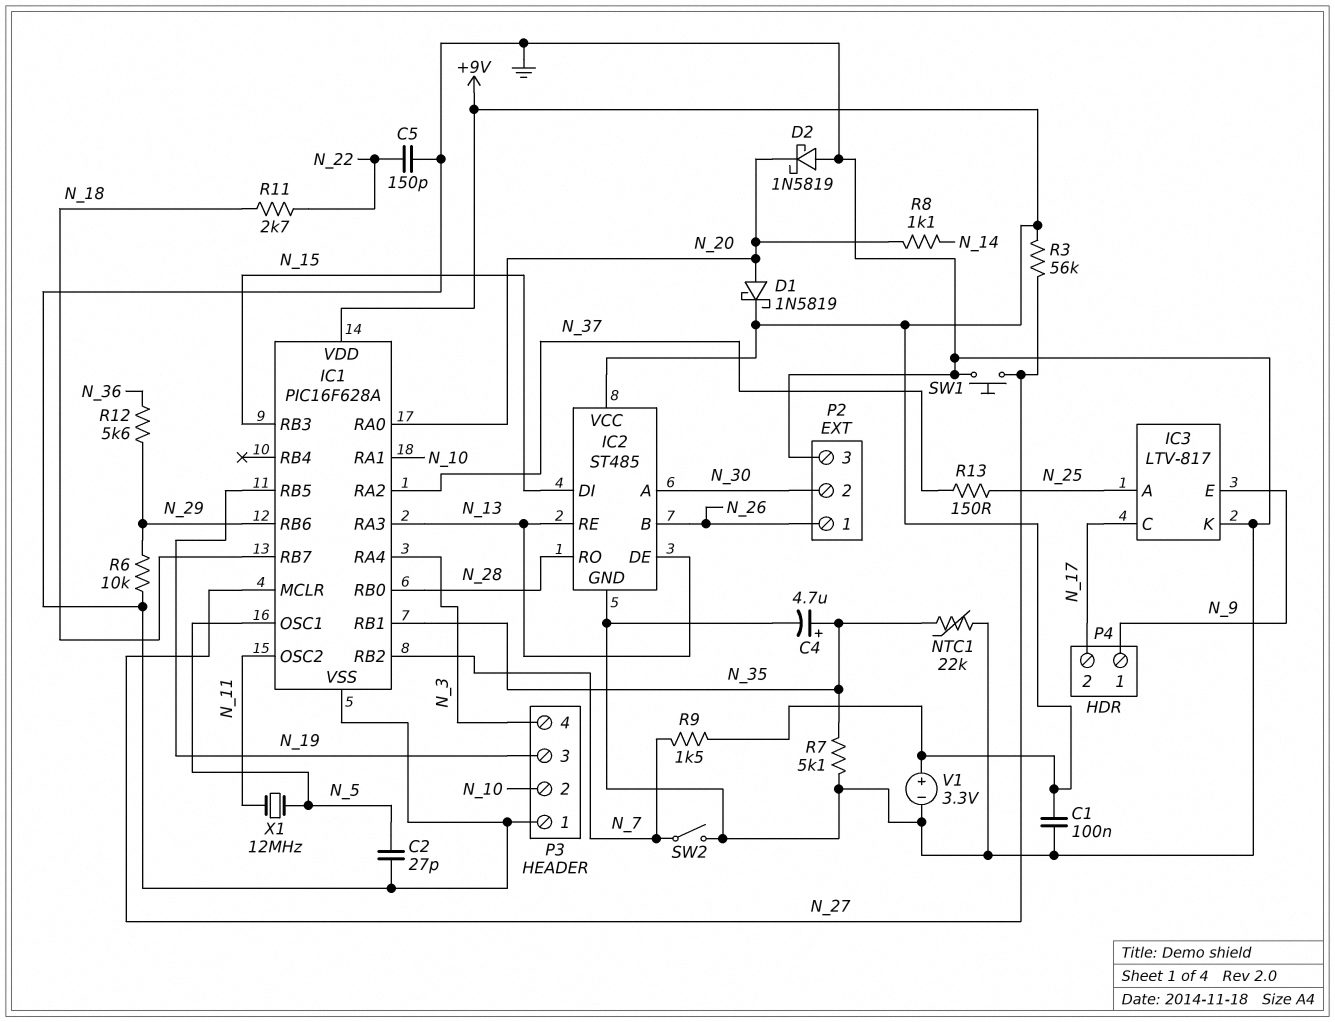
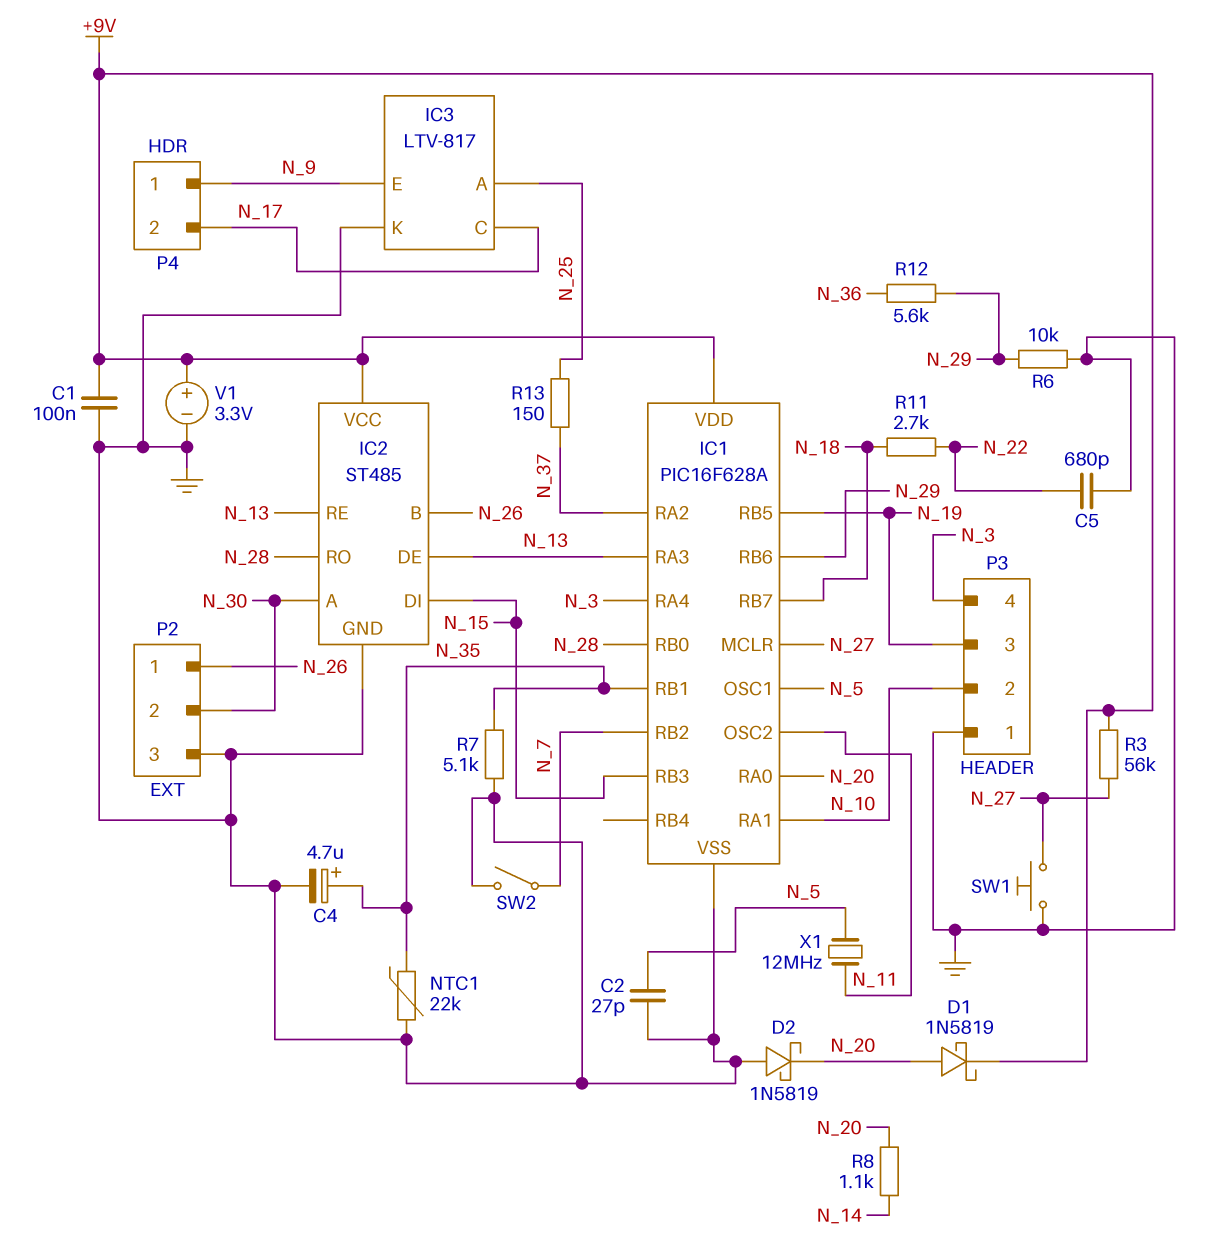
C5: 150pF (GND, N_22) -> 680pF (GND, N_22)
R9: 1.5k (+9V, N_7) -> none

